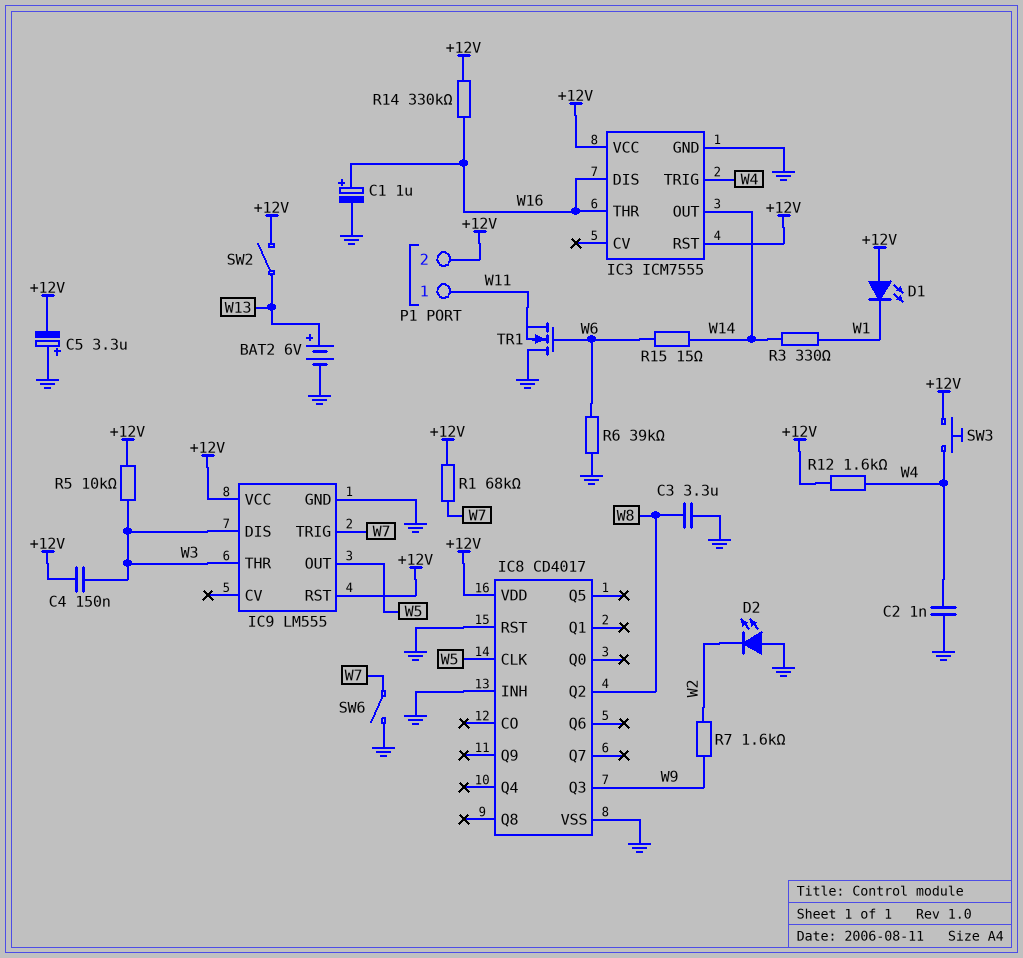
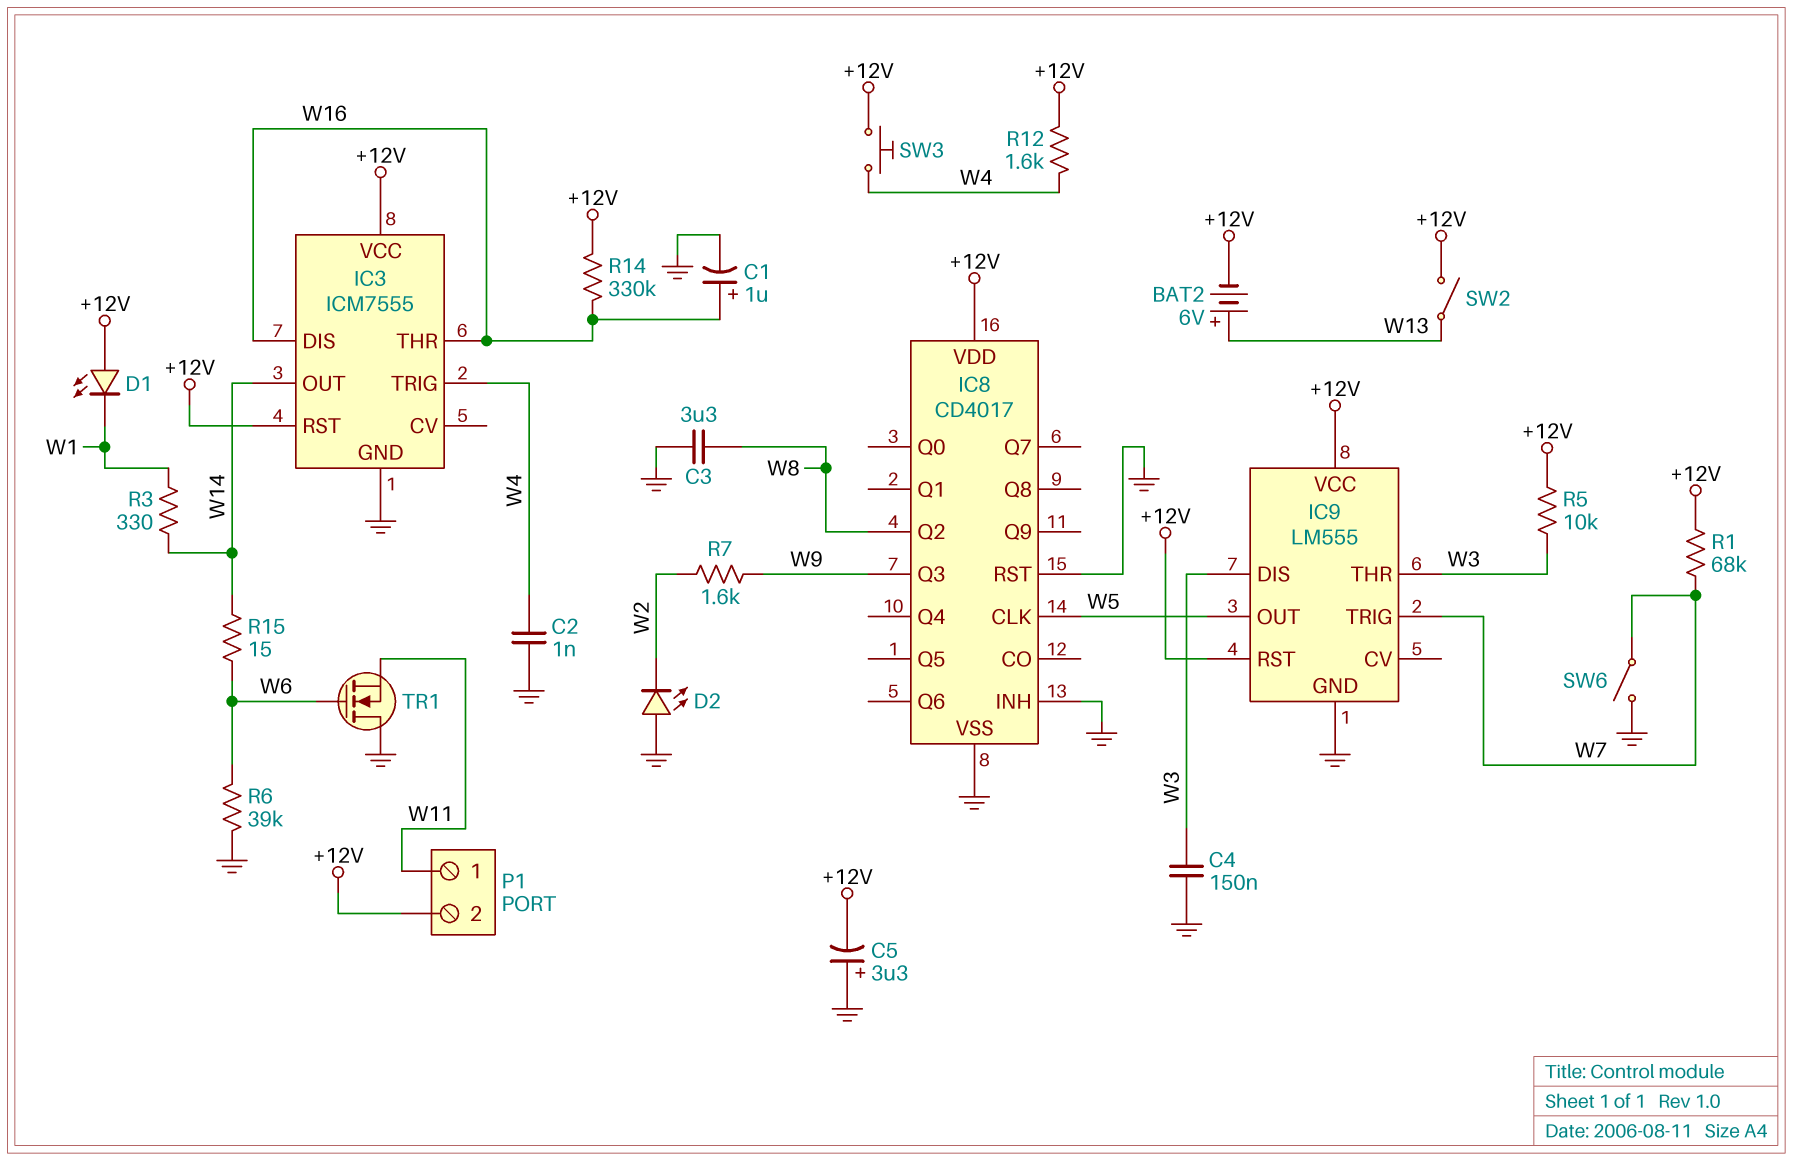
BAT2: 6V (plus W13, minus GND) -> 6V (plus W13, minus +12V)
C4: 150nF (+12V, W3) -> 150nF (GND, W3)

